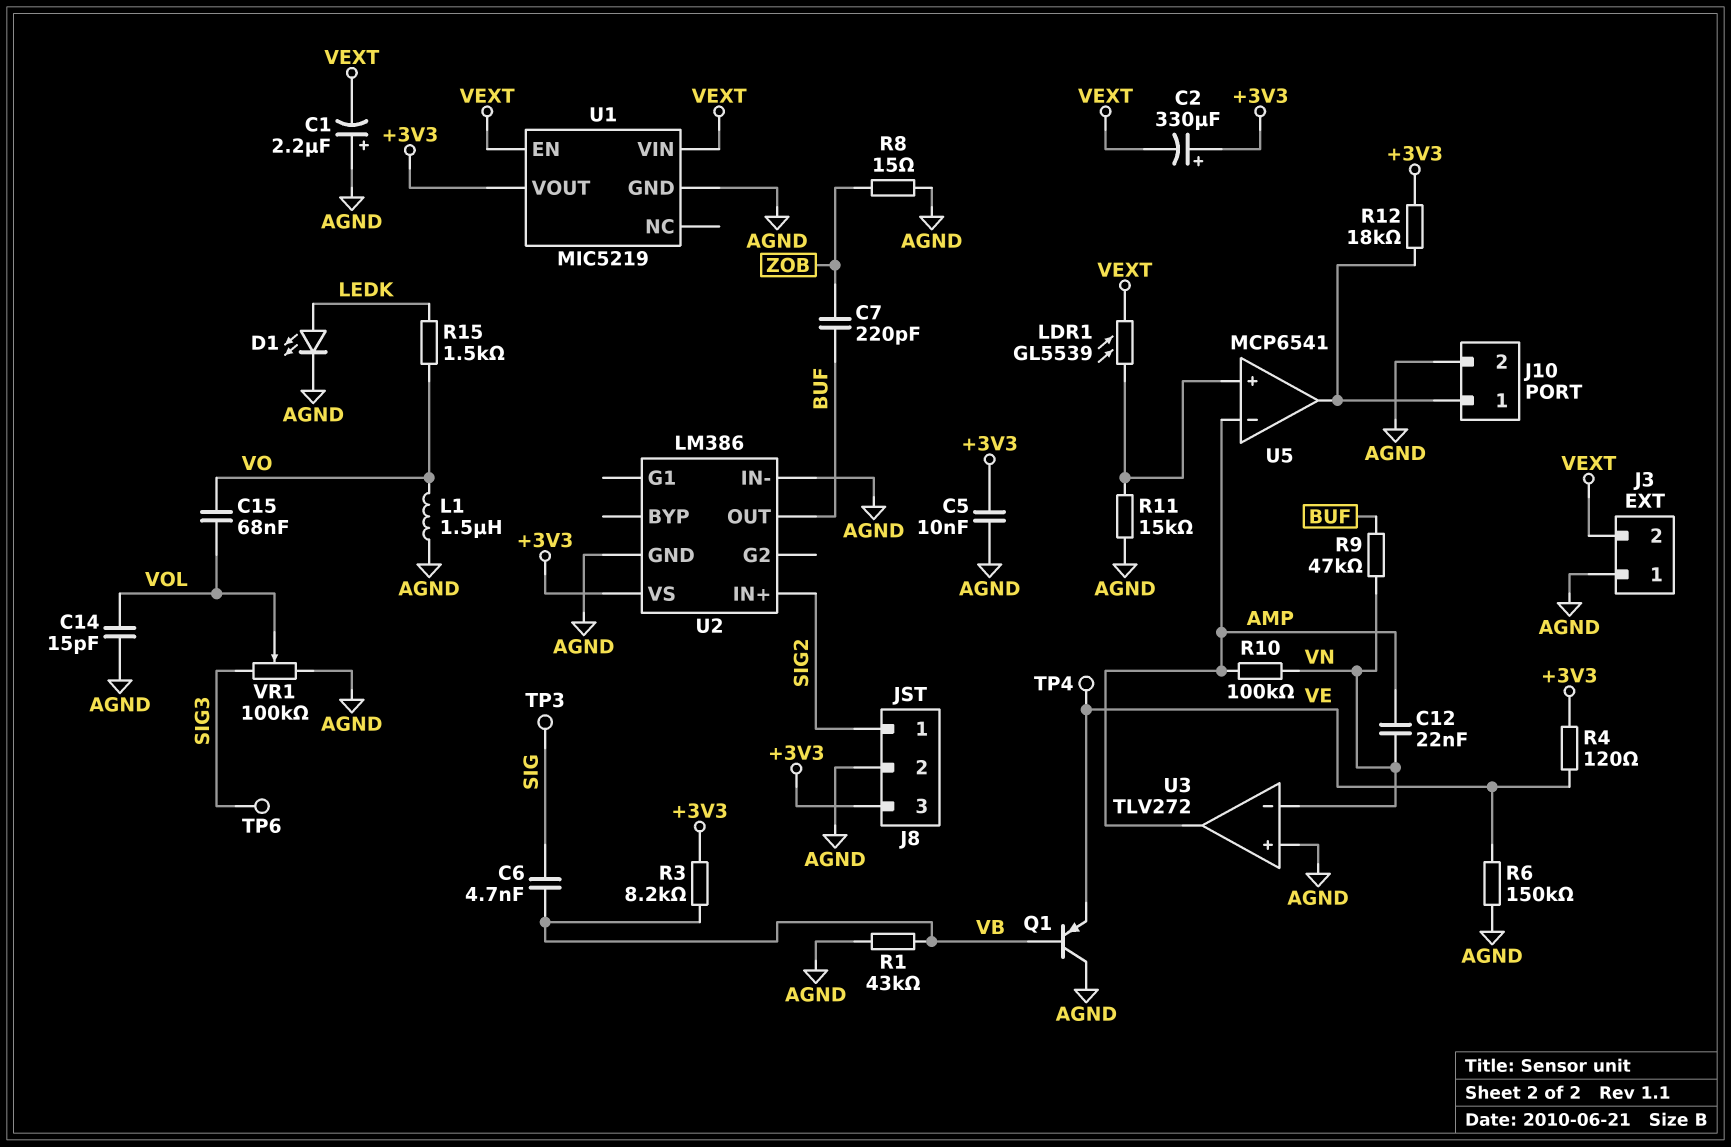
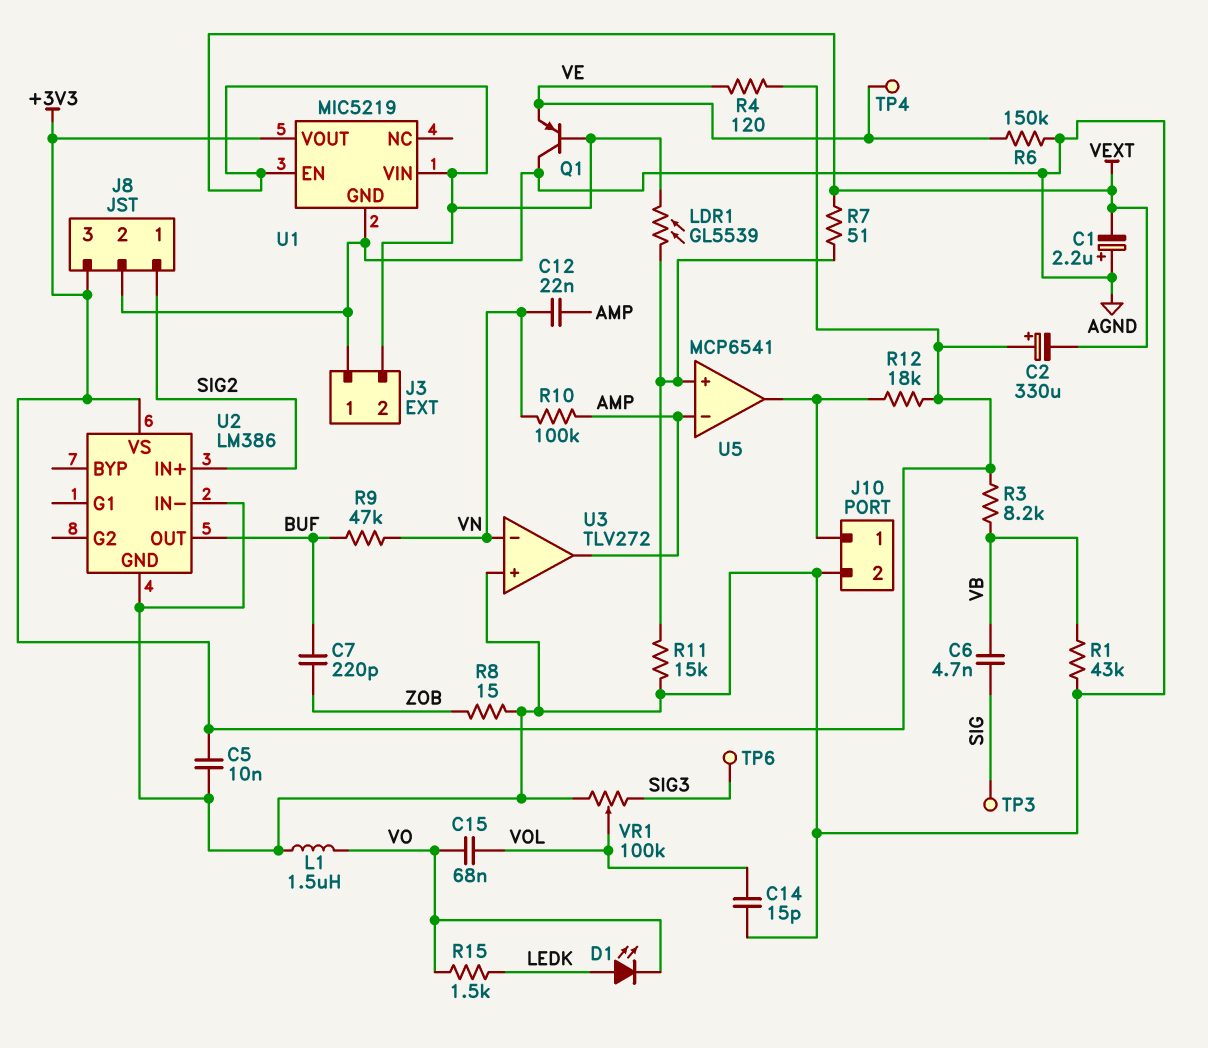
D1: LED (A LEDK, K AGND) -> LED (A LEDK, K VO)
Q1: PNP (B VB, C AGND, E VE) -> PNP (B VEXT, C AGND, E VE)
R7: none -> 51 (U5/in+, VEXT)

